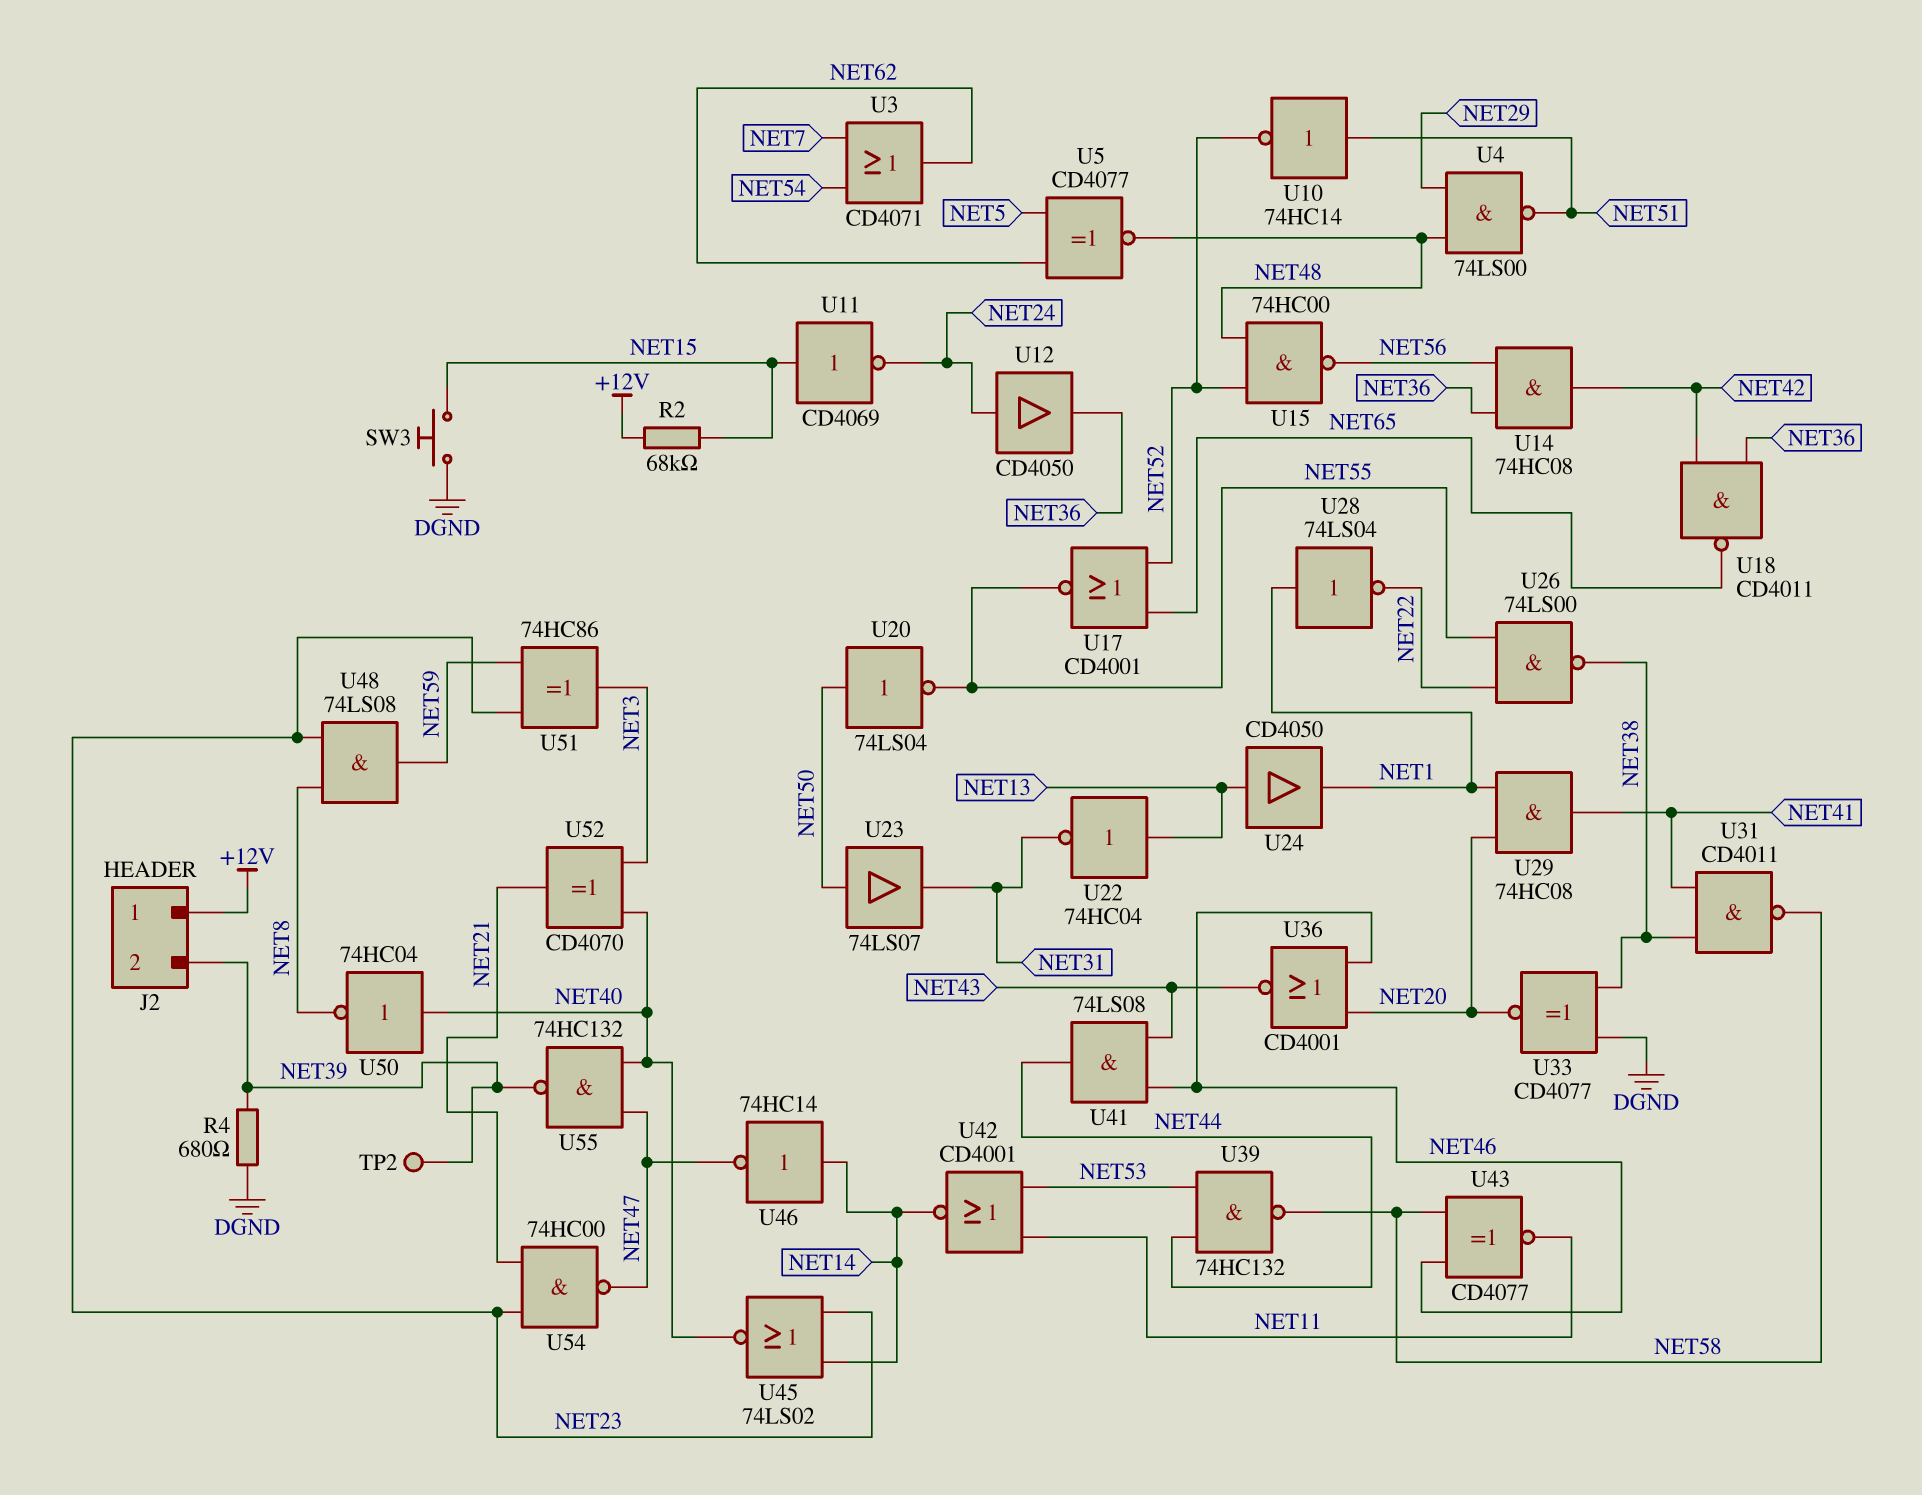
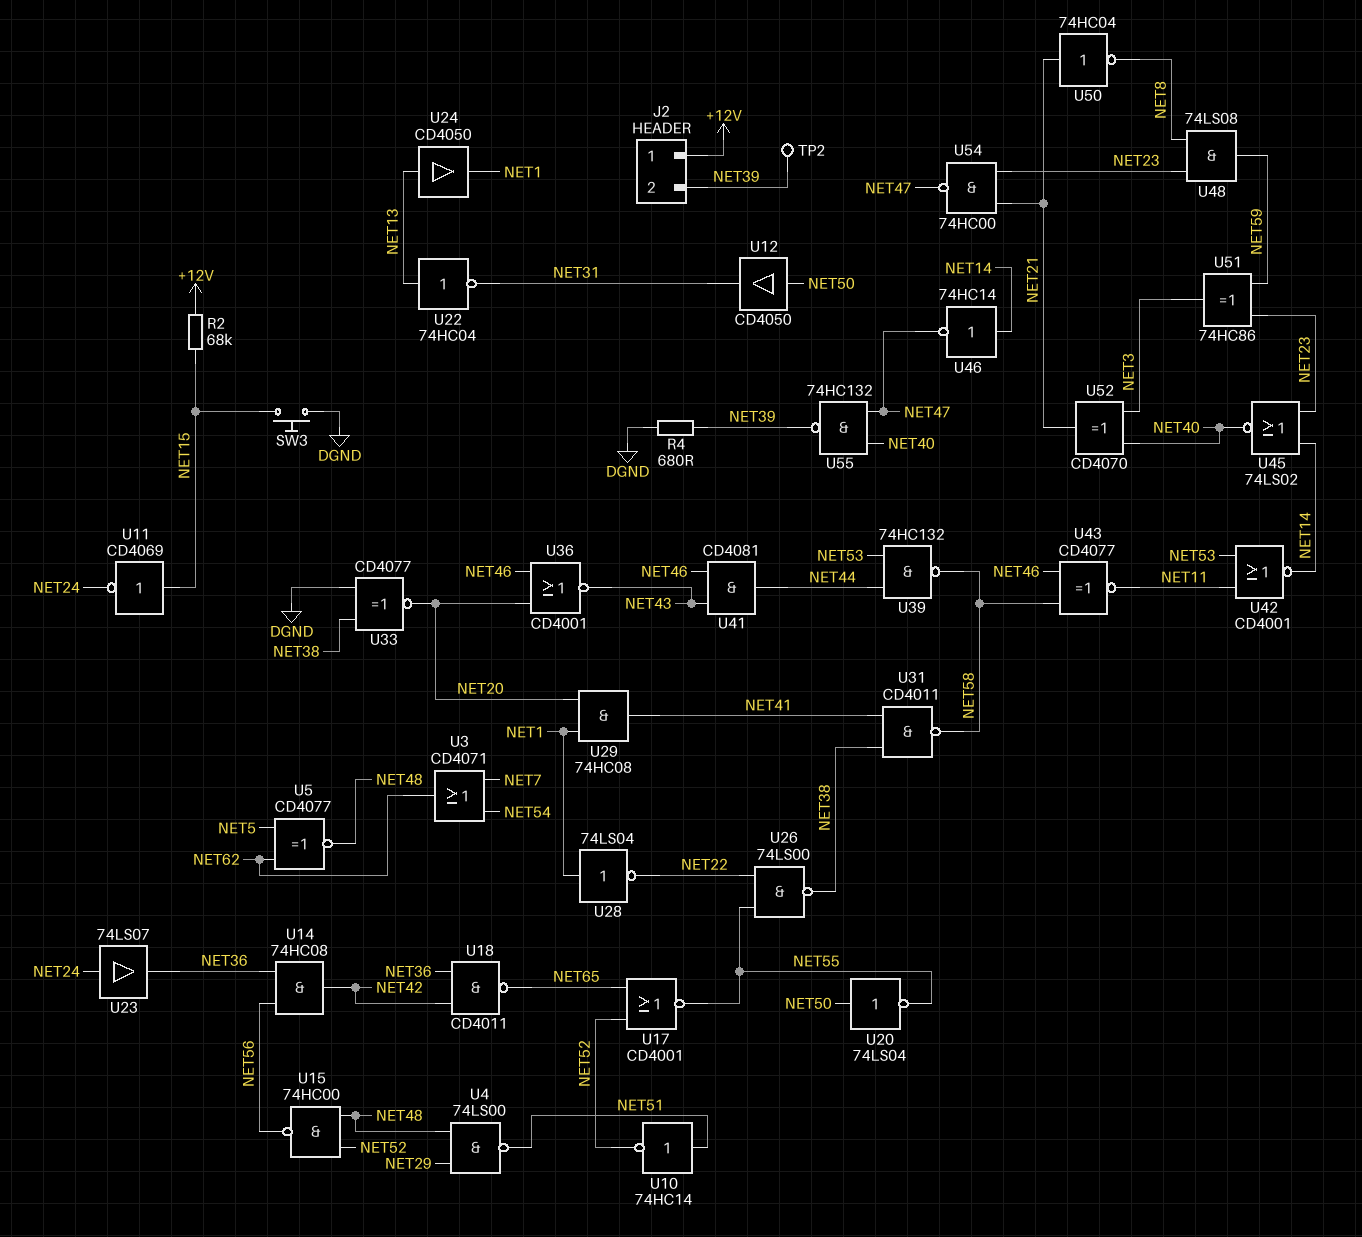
U12: buffer CD4050 (in NET24, out NET36) -> buffer CD4050 (in NET50, out NET31)
U23: buffer 74LS07 (in NET50, out NET31) -> buffer 74LS07 (in NET24, out NET36)
U41: AND 74LS08 (in NET43, in NET46, out NET44) -> AND CD4081 (in NET43, in NET46, out NET44)
U50: NOT 74HC04 (in NET40, out NET8) -> NOT 74HC04 (in NET21, out NET8)

